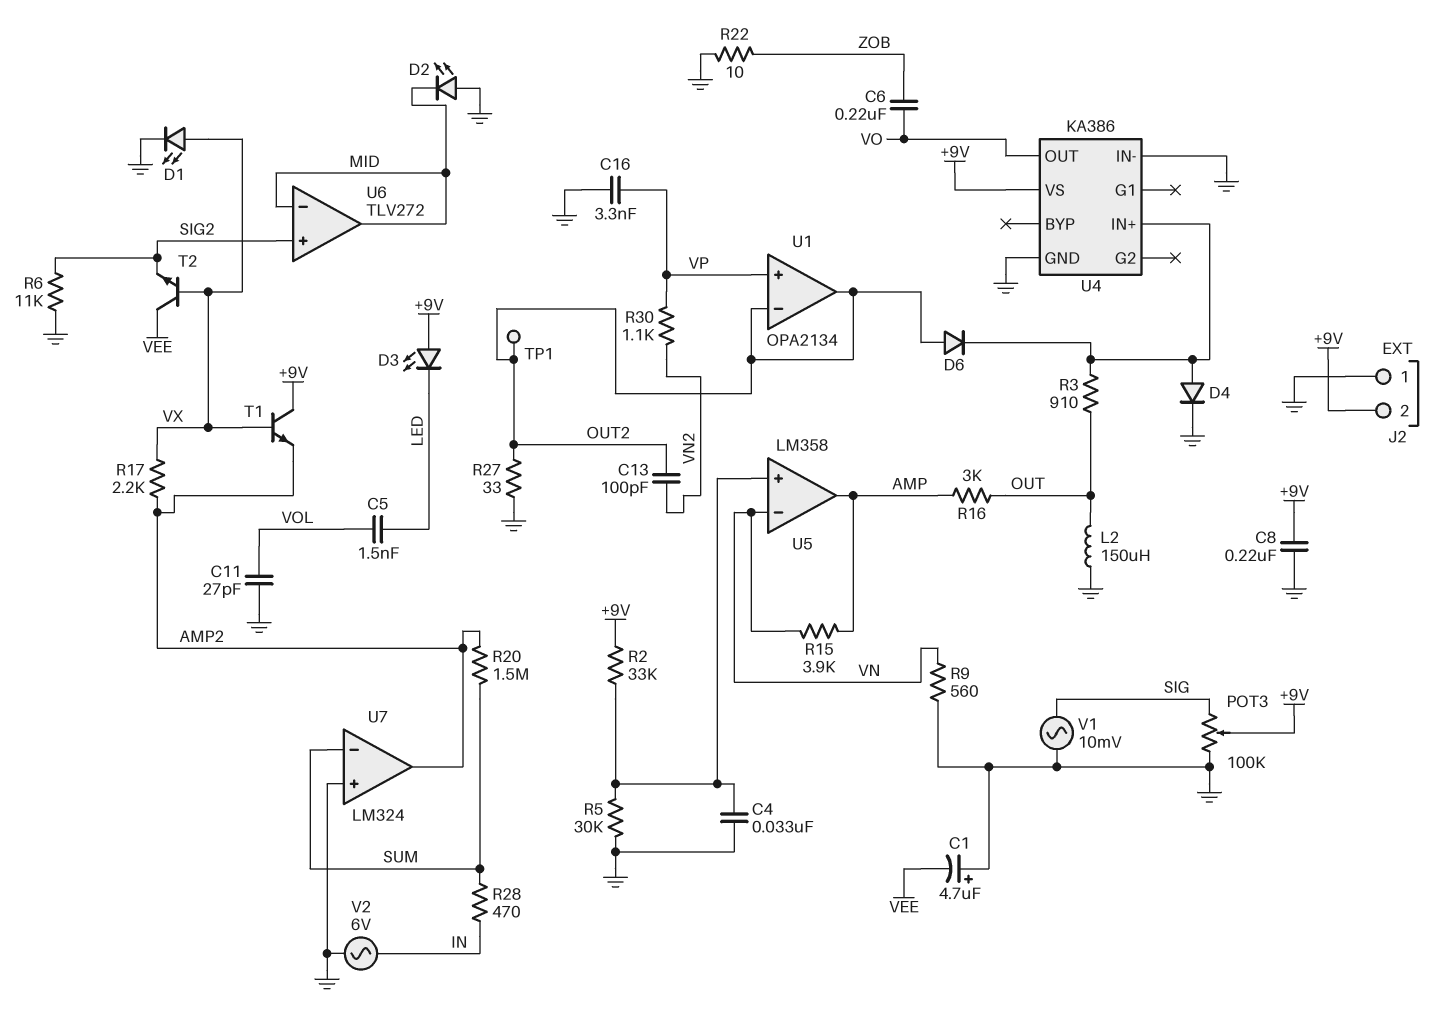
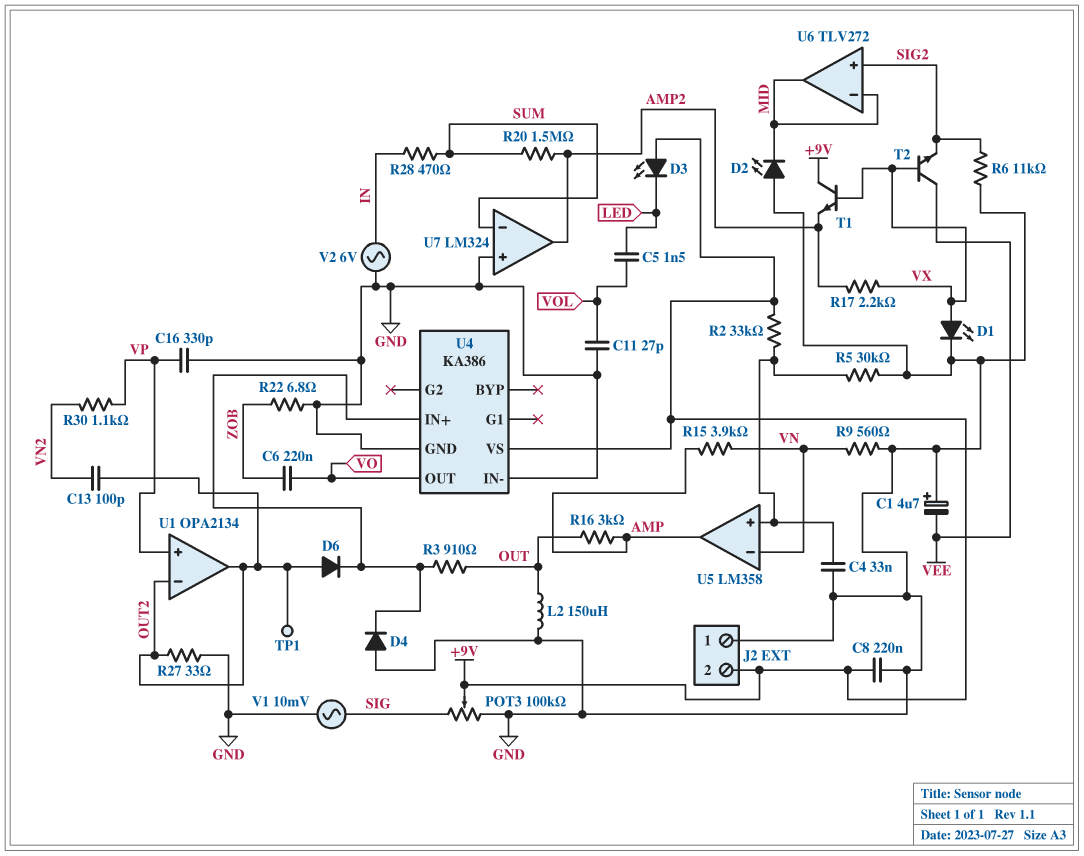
C16: 3.3nF (GND, VP) -> 330pF (GND, VP)
D4: diode (A U4/IN+, K GND) -> diode (A GND, K U4/IN+)
R22: 10 (GND, ZOB) -> 6.8 (GND, ZOB)

